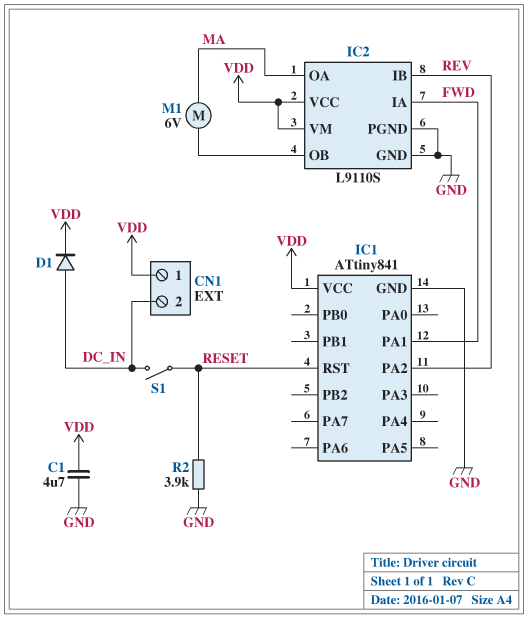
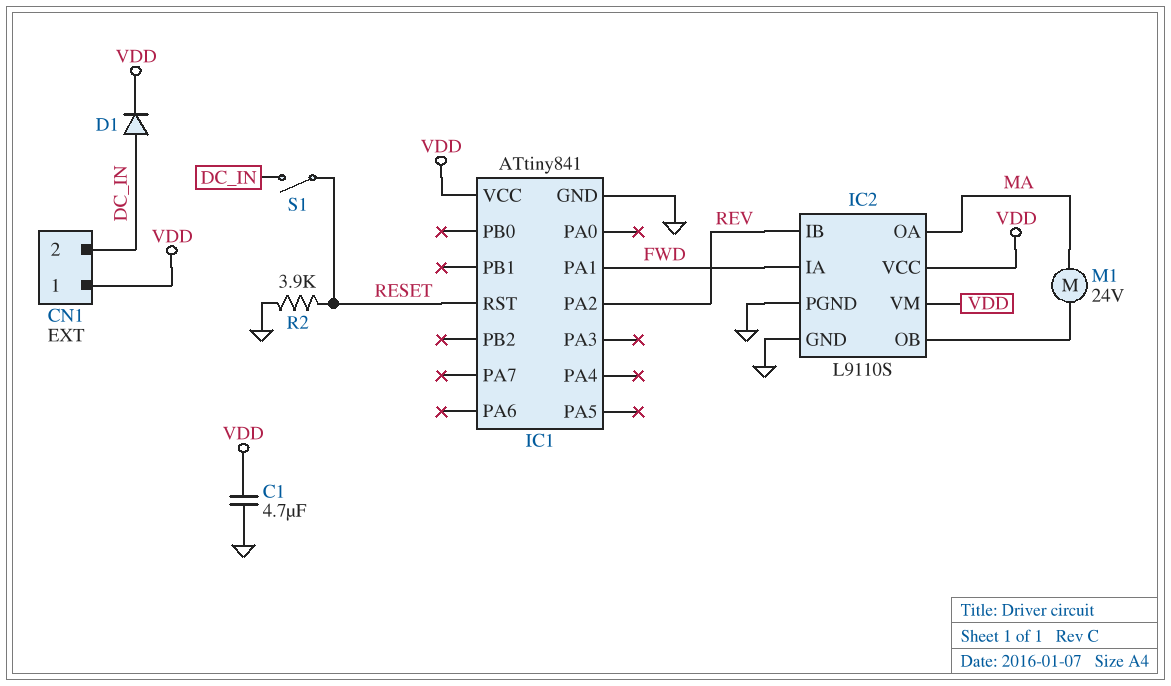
M1: motor 6V (IC2/OB, MA) -> motor 24V (IC2/OB, MA)

